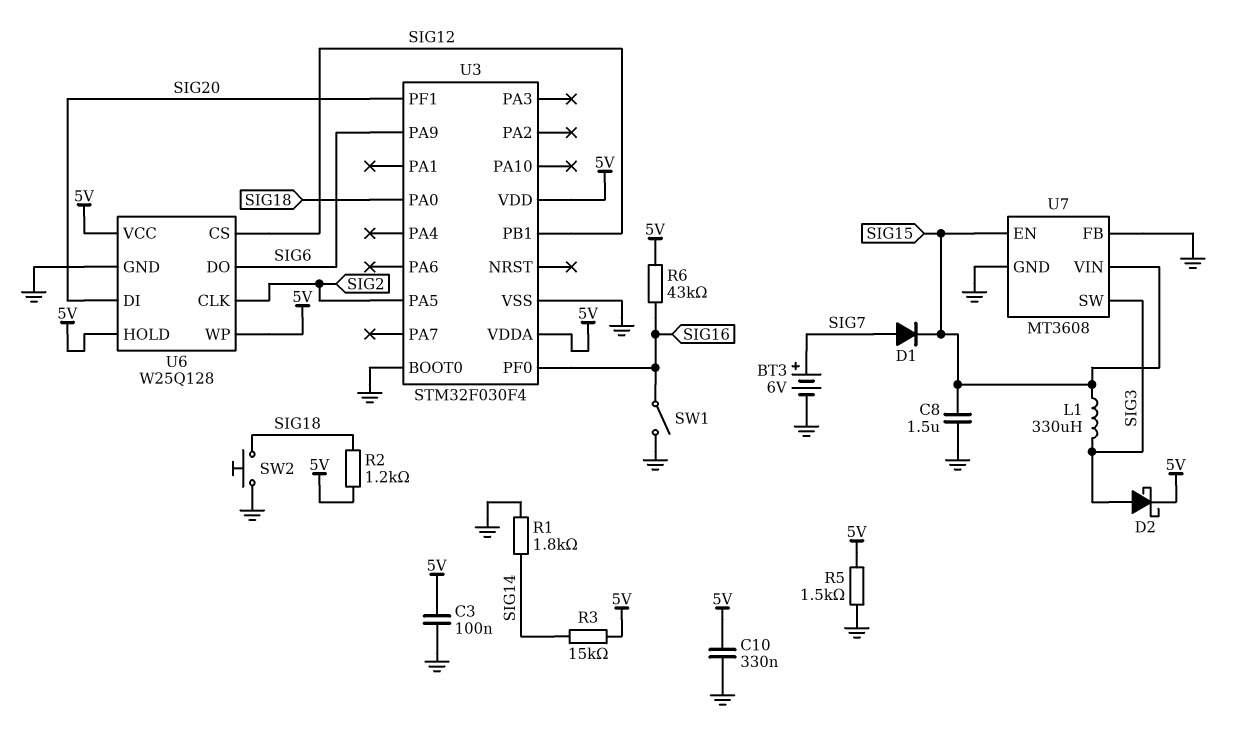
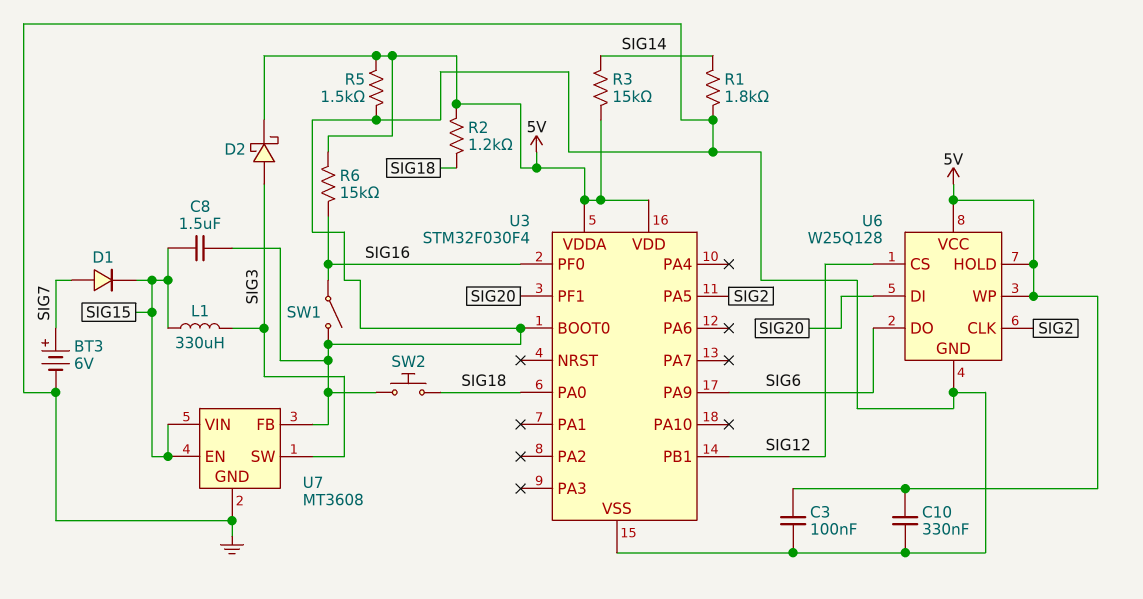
R6: 43k (5V, SIG16) -> 15k (5V, SIG16)

